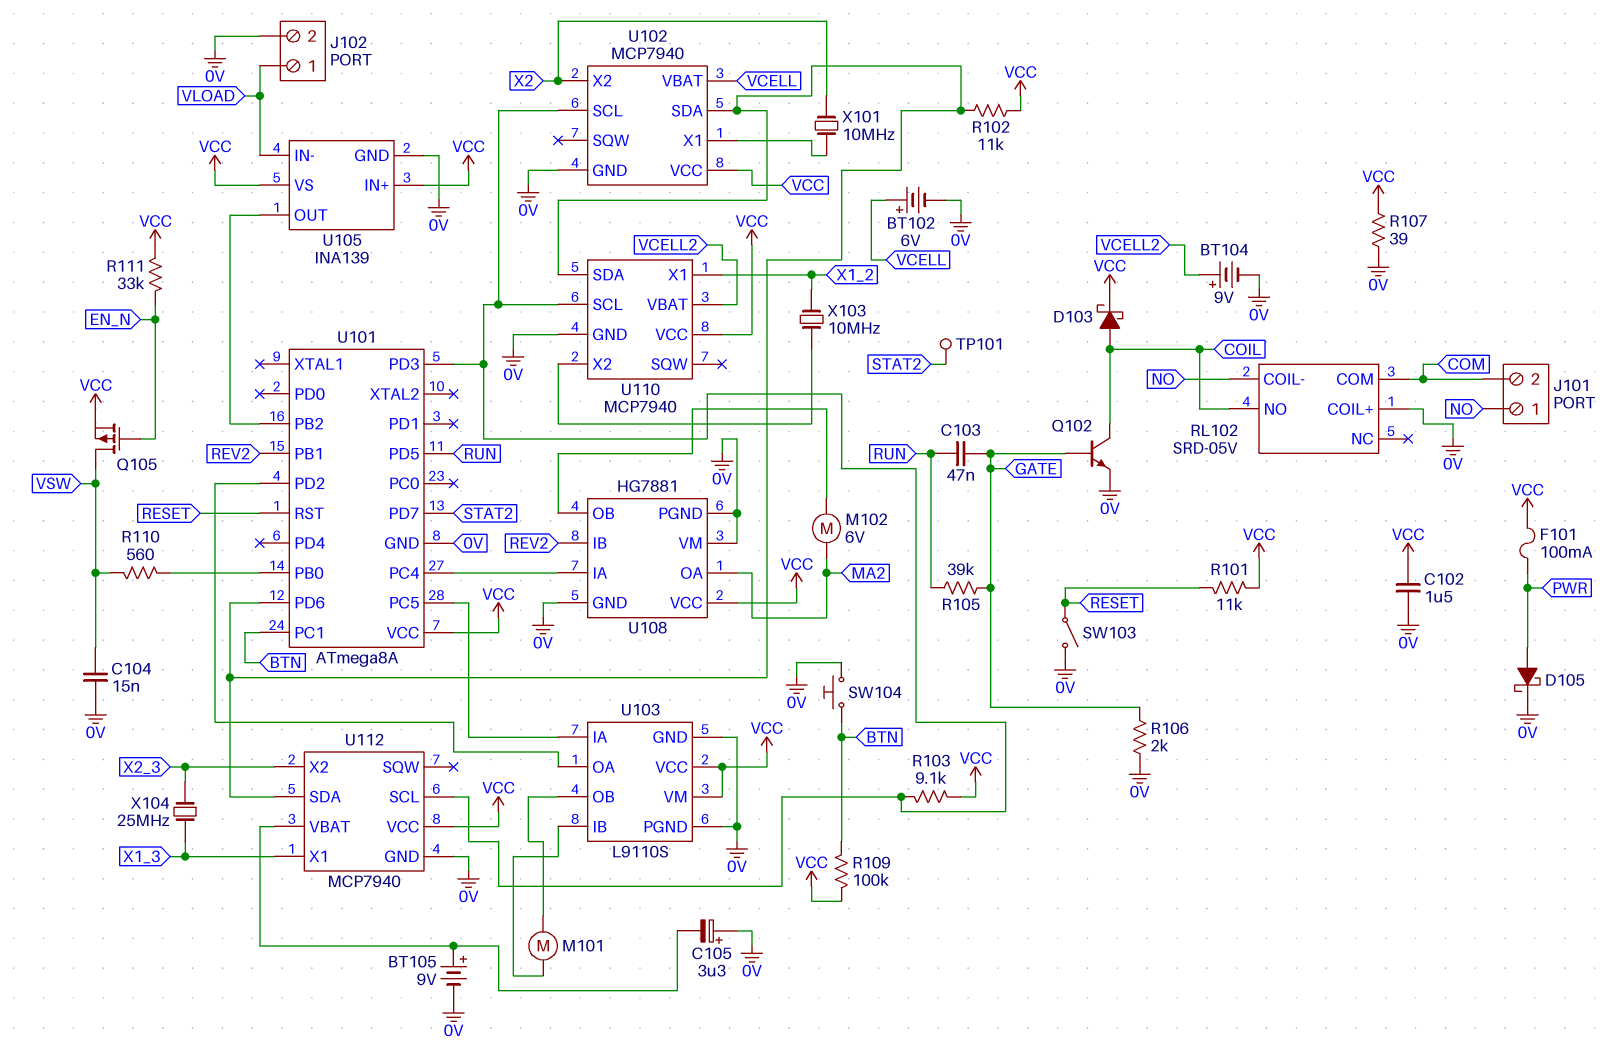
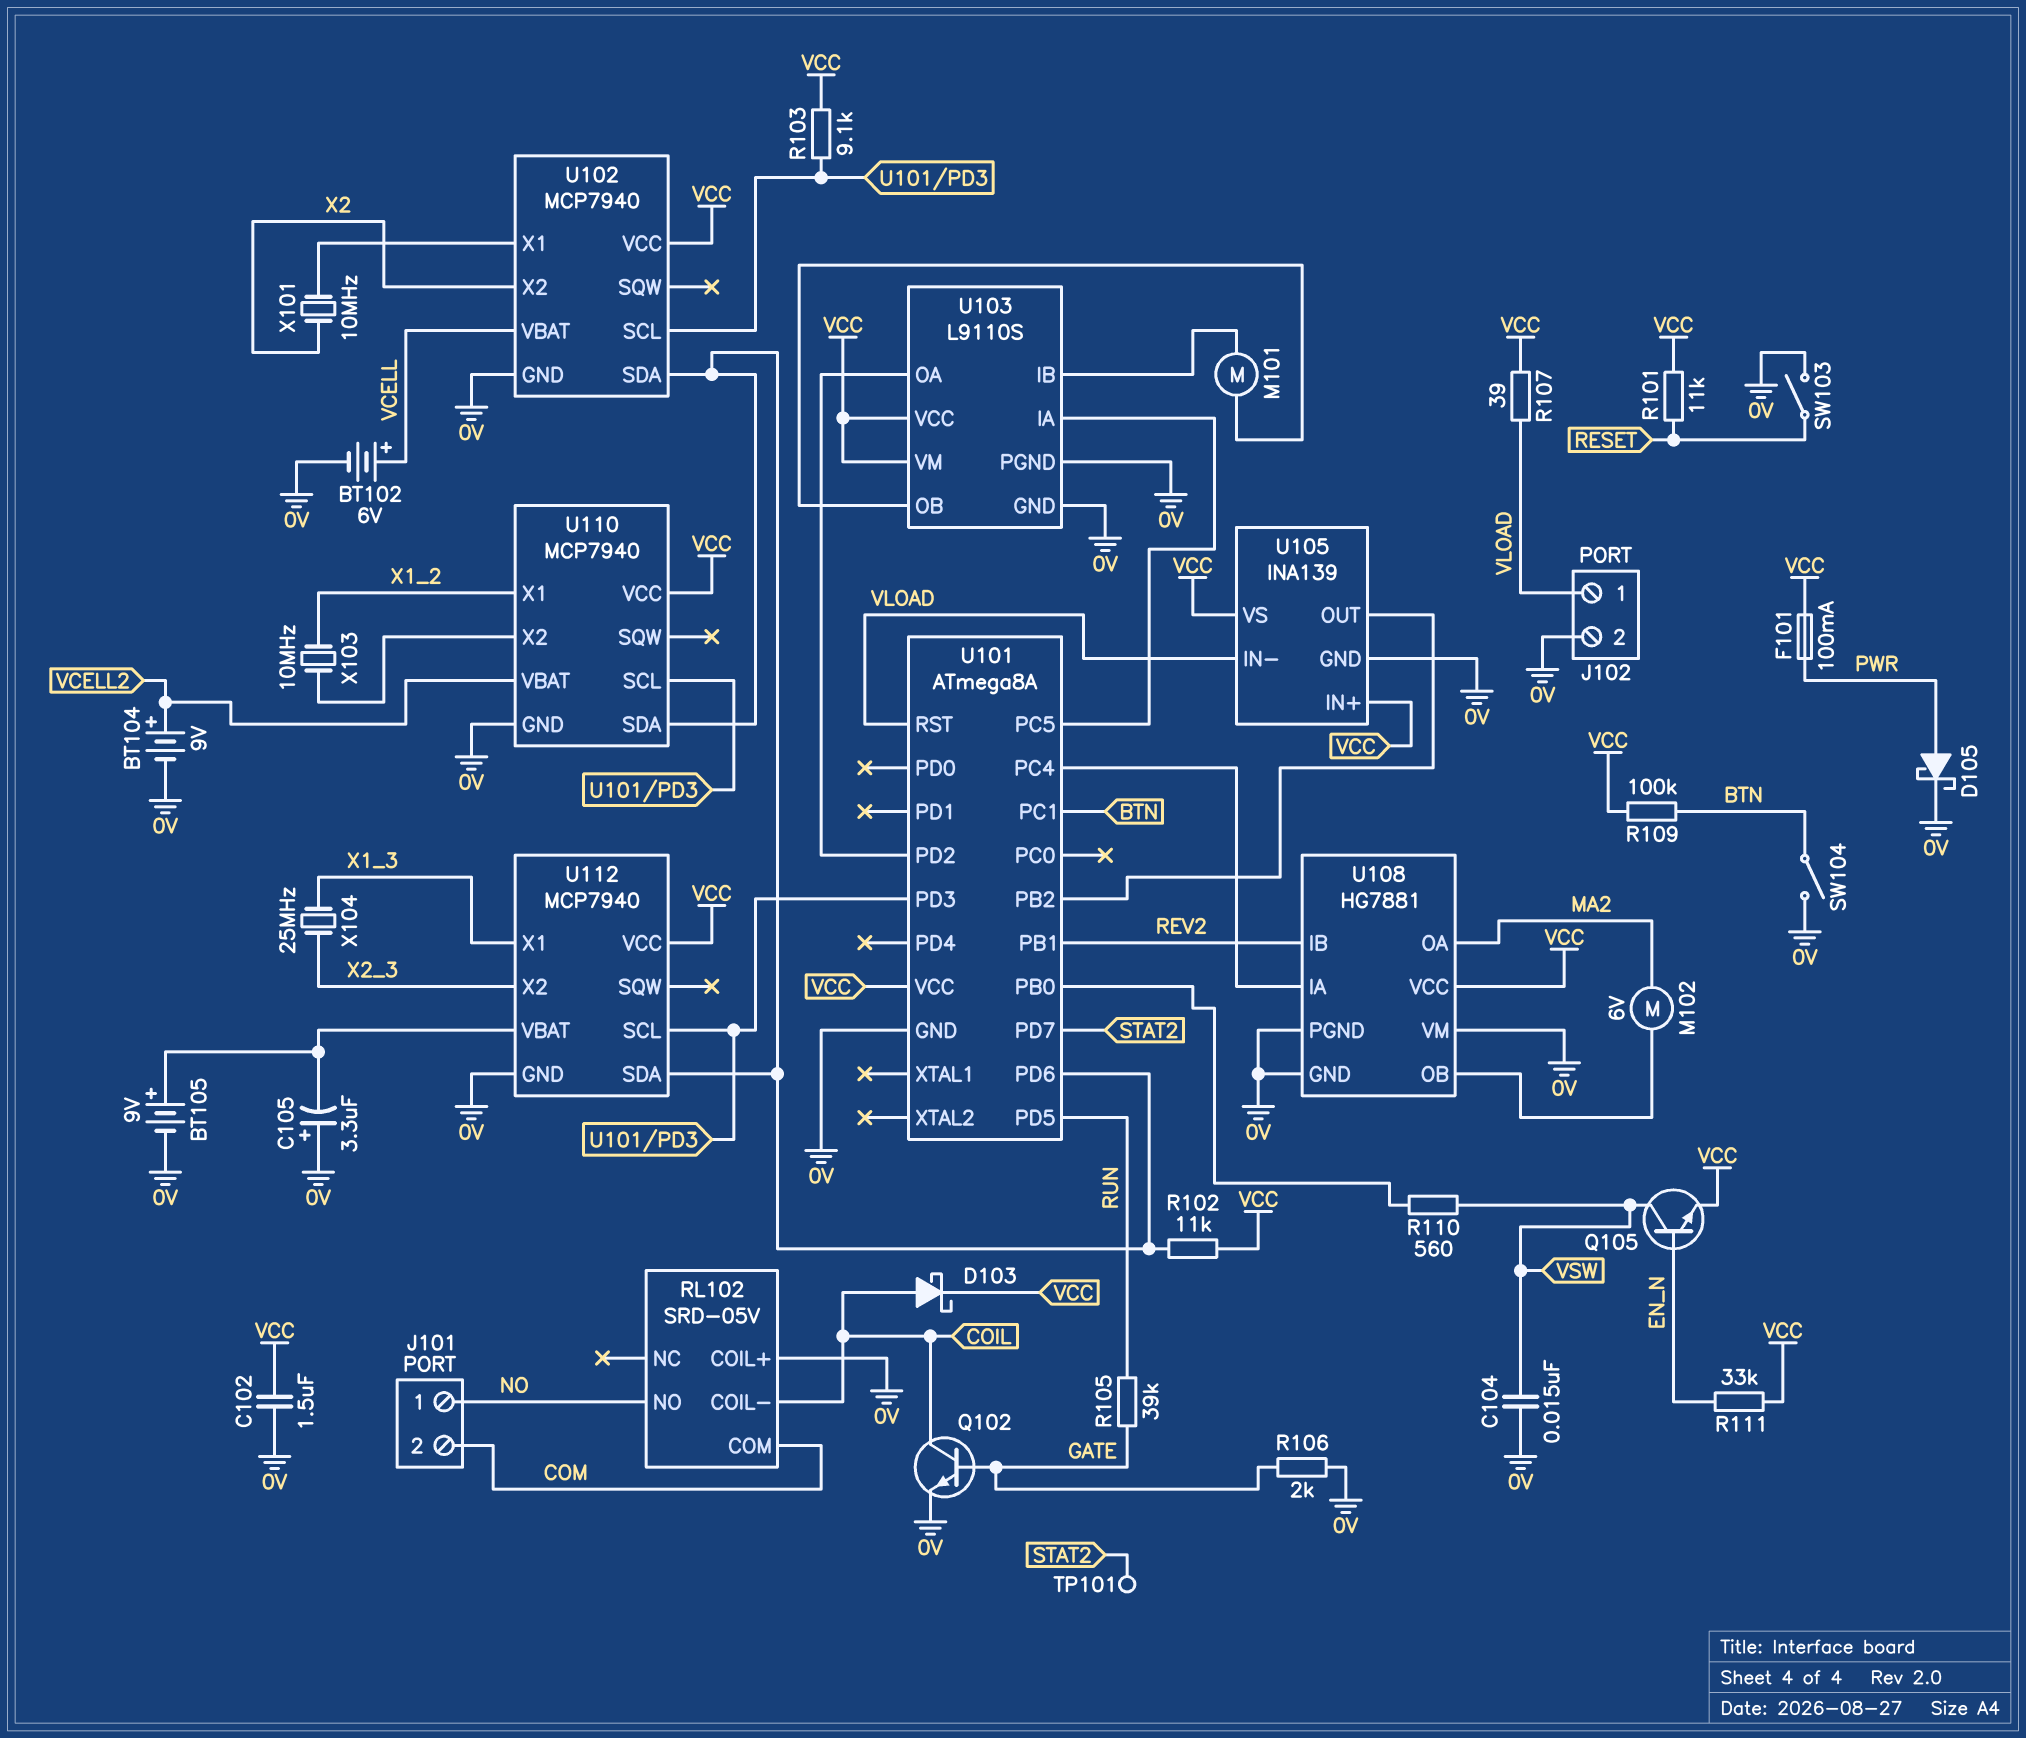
C103: 47nF (GATE, RUN) -> none
Q105: PMOS (G EN_N, D VSW, S VCC) -> NPN (B EN_N, C VSW, E VCC)
R107: 39 (0V, VCC) -> 39 (VCC, VLOAD)
RL102 pin COIL-: NO -> COIL
RL102 pin NO: COIL -> NO
SW104: button (0V, BTN) -> switch (0V, BTN)
U101 pin RST: RESET -> VLOAD

